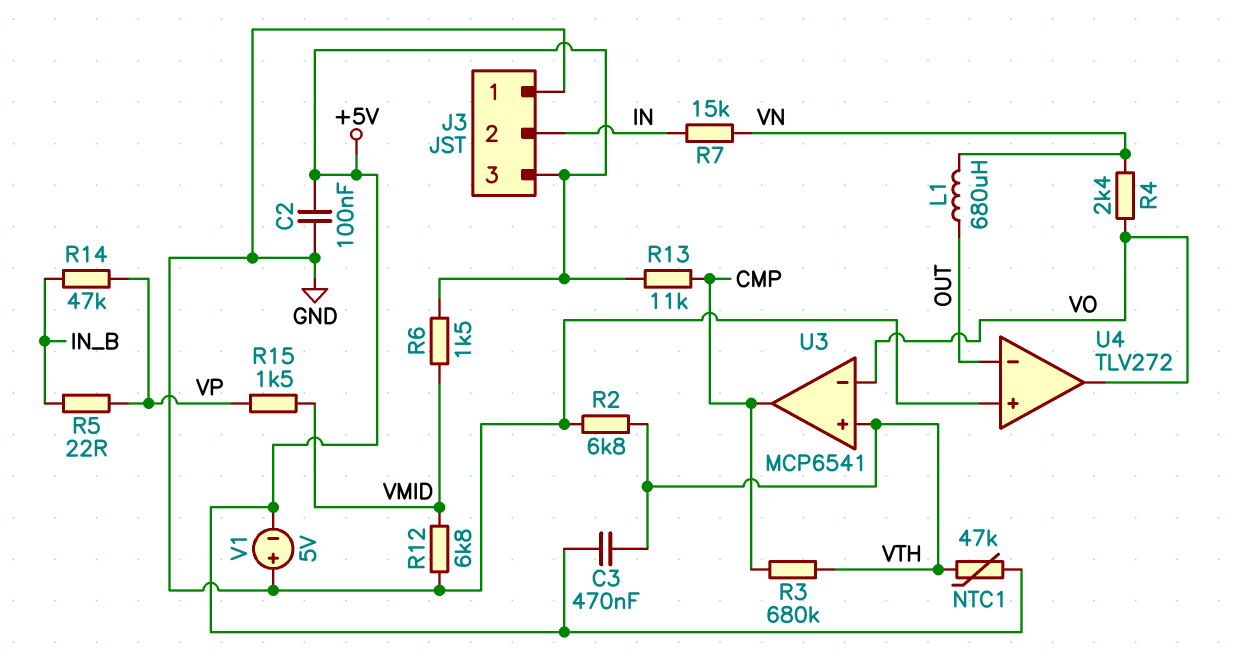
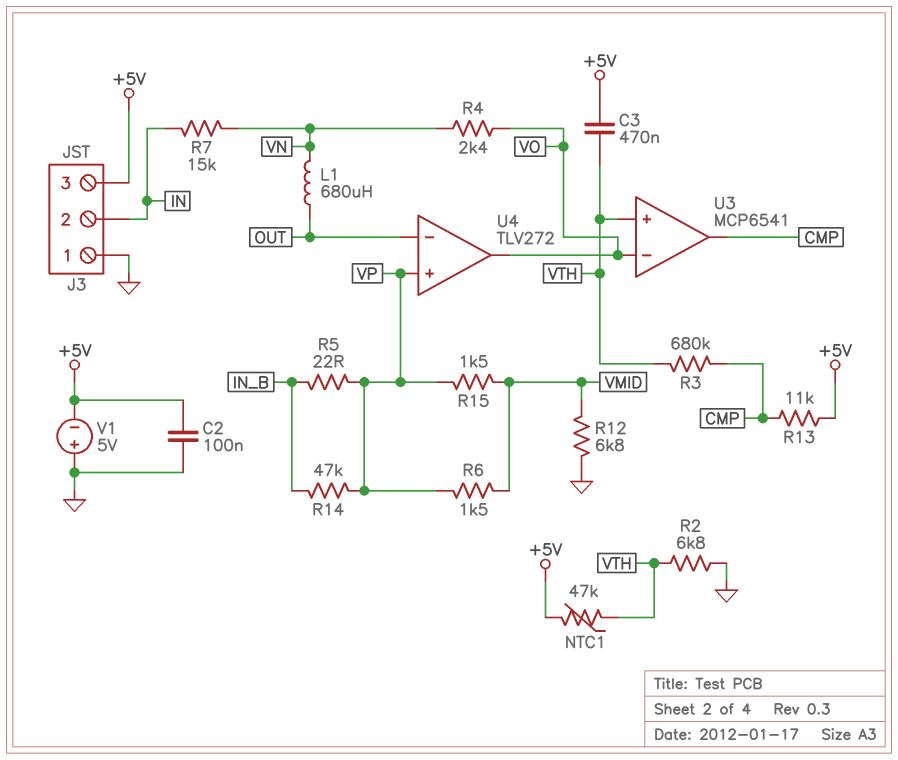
R6: 1.5k (+5V, VMID) -> 1.5k (VMID, VP)
U4 pin in+: GND -> VP

